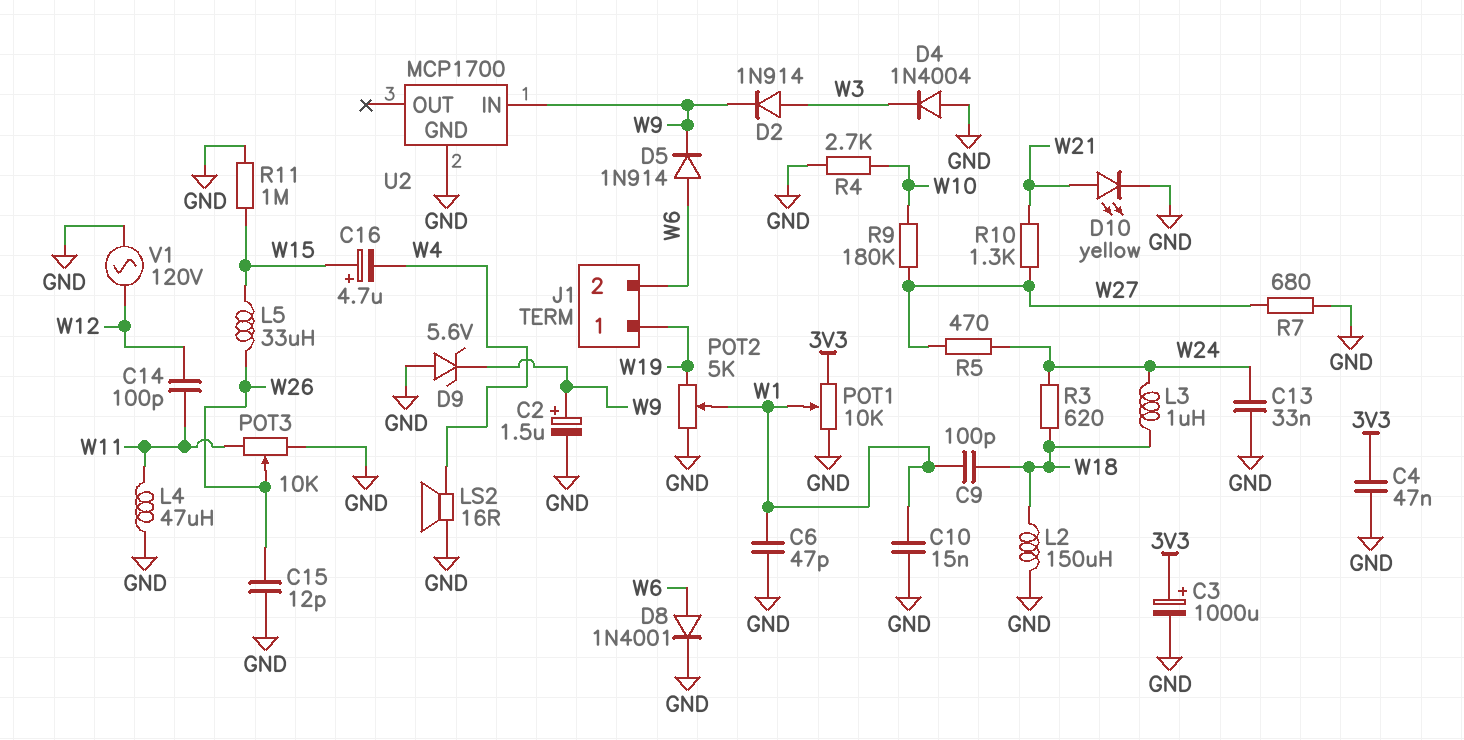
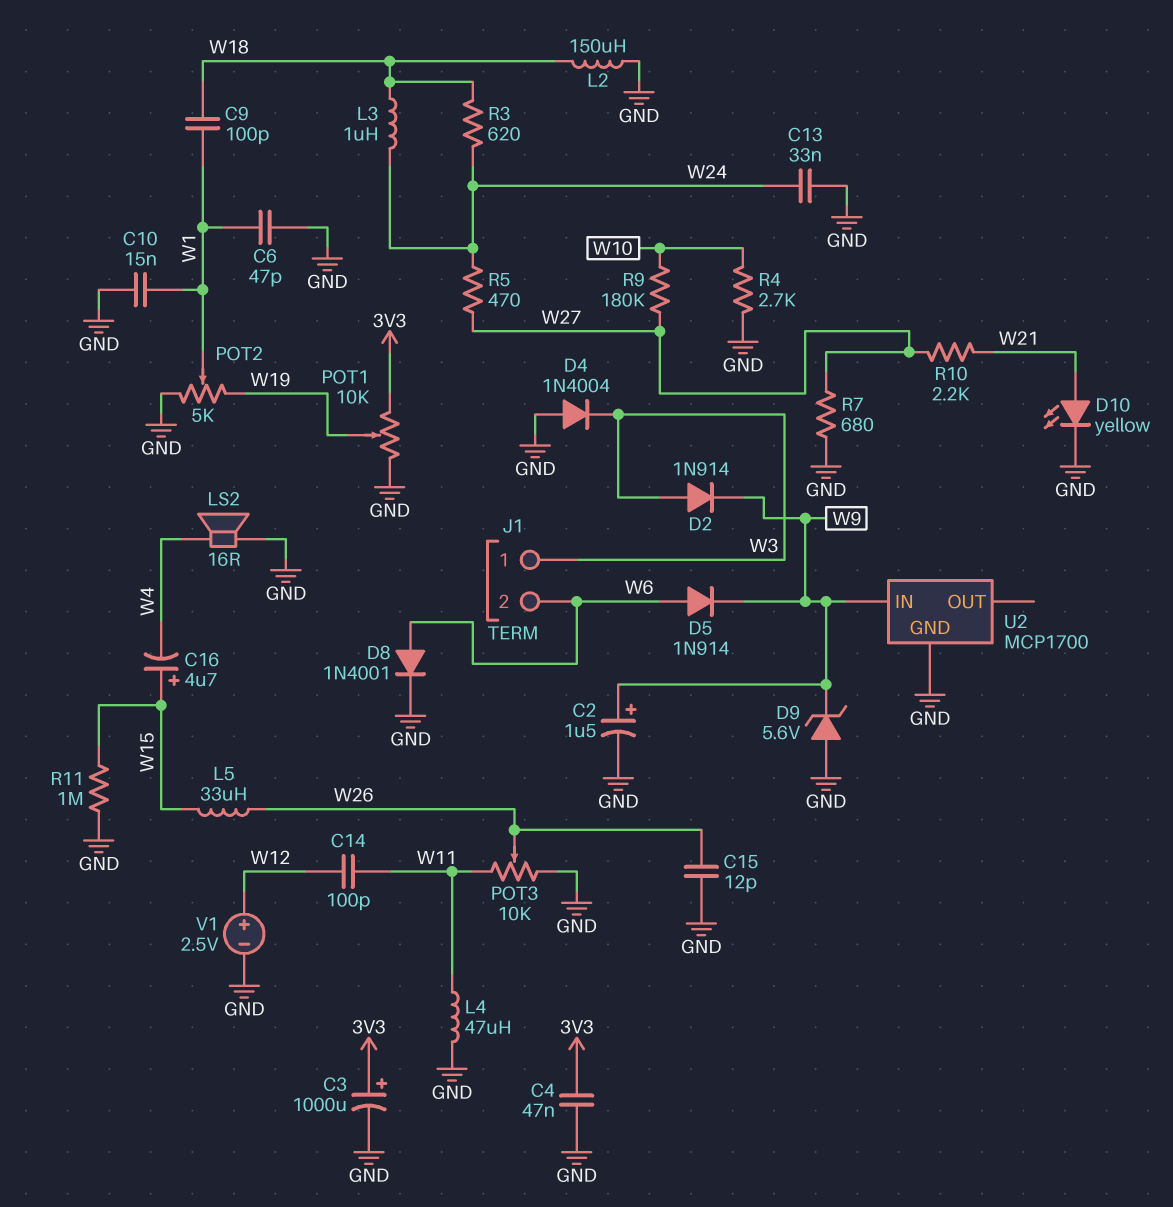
J1 pin 1: W19 -> W3
POT1: 10k (3V3, GND, wiper W1) -> 10k (3V3, GND, wiper W19)
R10: 1.3k (W21, W27) -> 2.2k (W21, W27)
V1: AC 120V (GND, W12) -> 2.5V (plus W12, minus GND)

